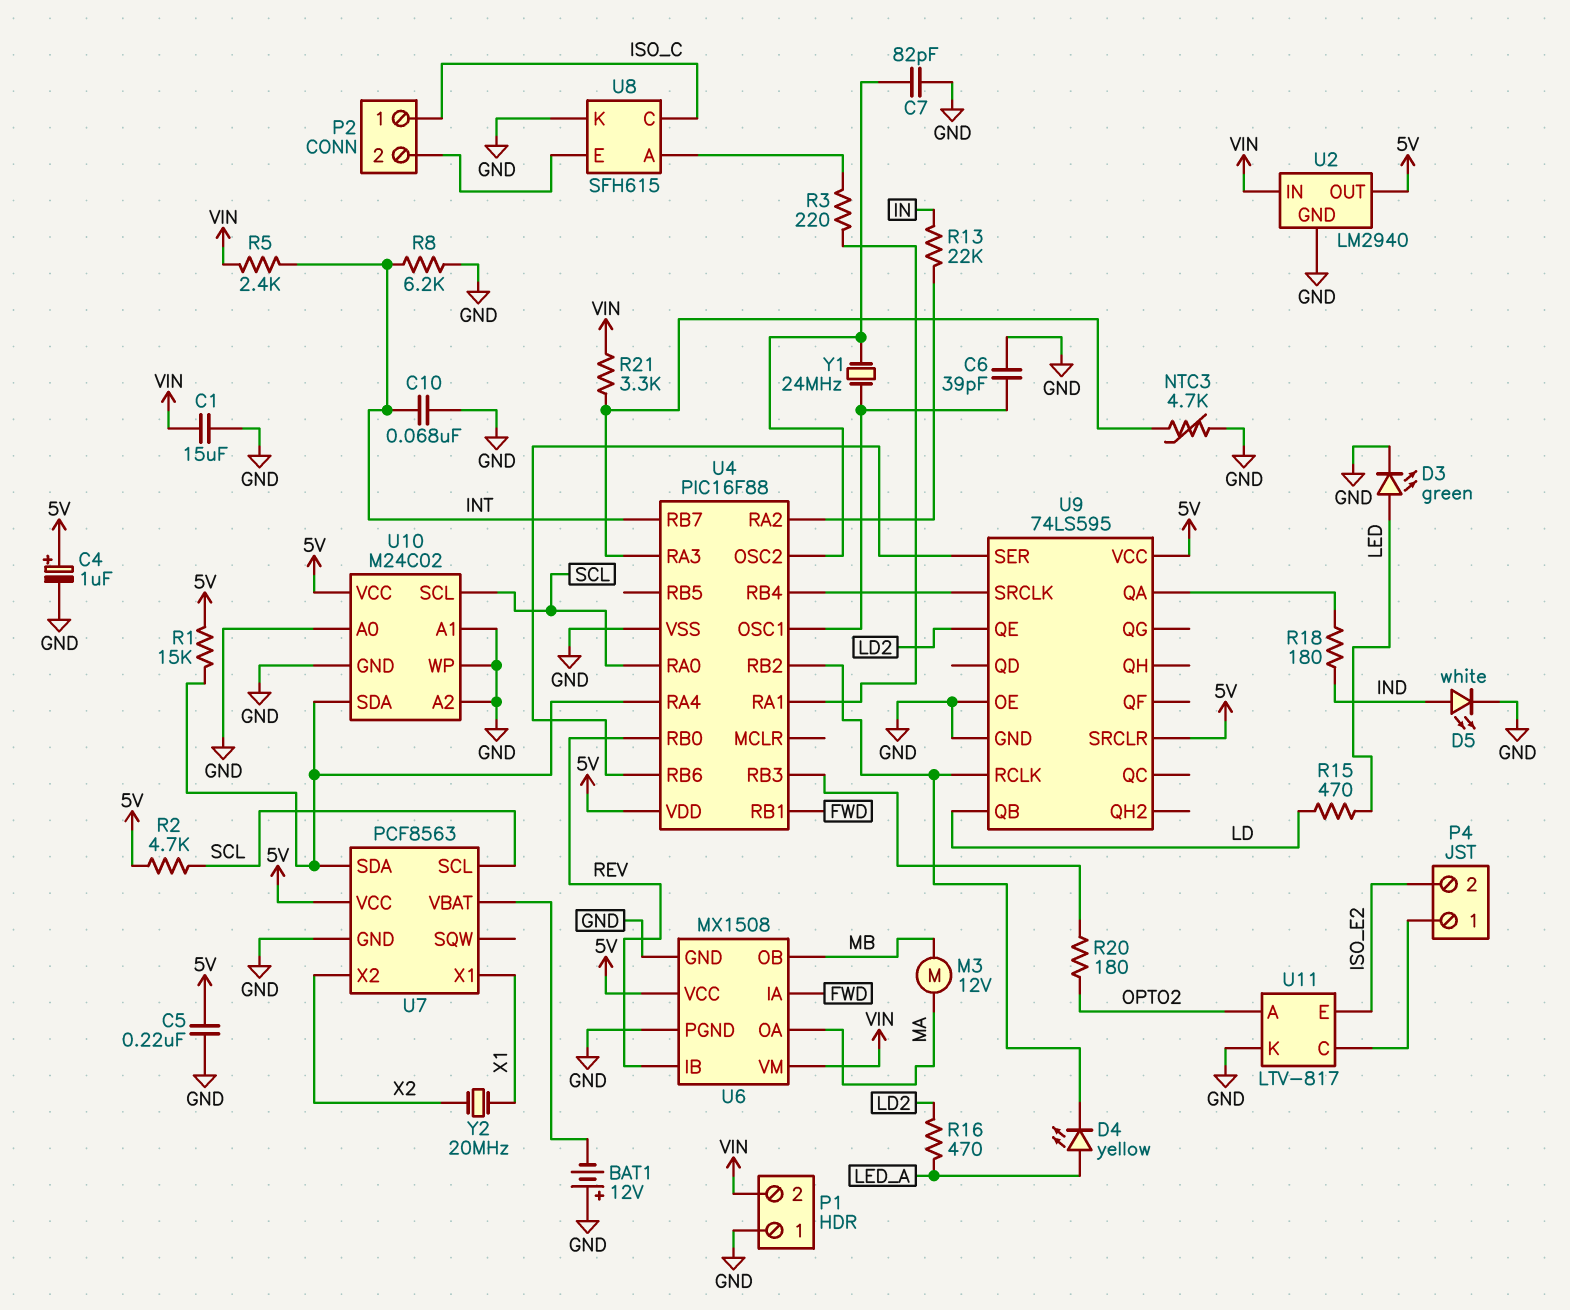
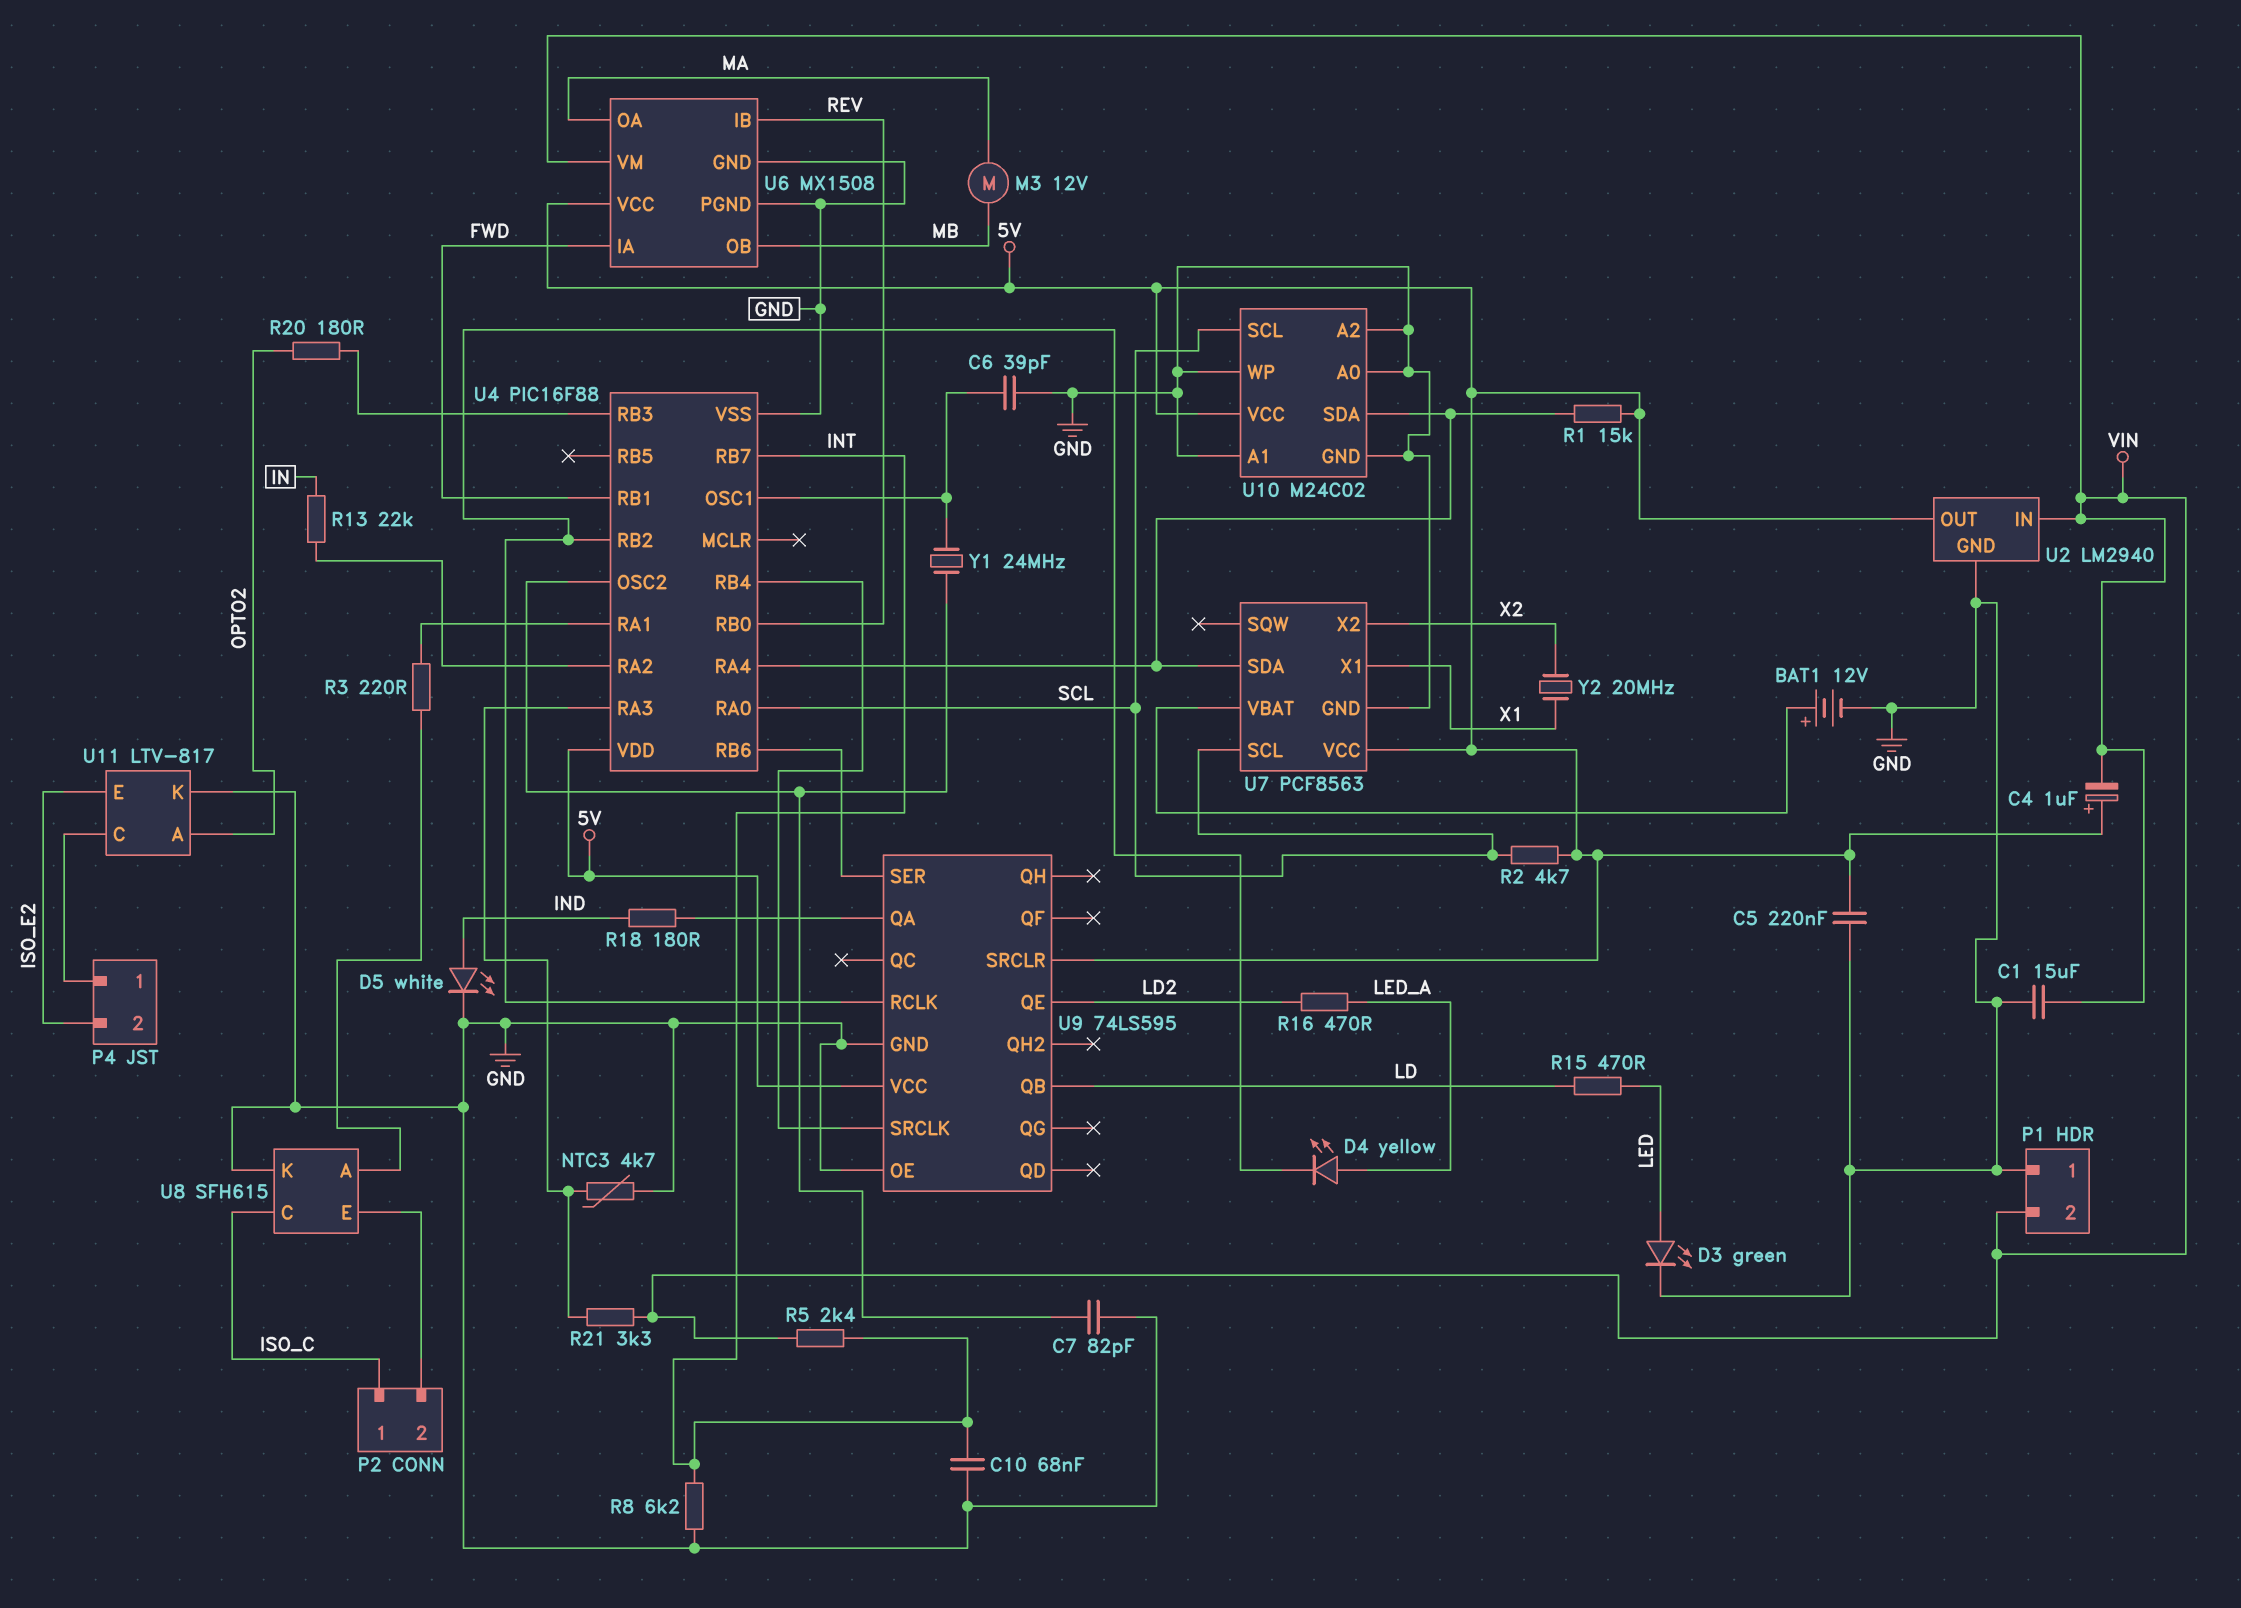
BAT1: 12V (plus GND, minus U7/VBAT) -> 12V (plus U7/VBAT, minus GND)
C4: 1uF (plus 5V, minus GND) -> 1uF (plus 5V, minus VIN)

